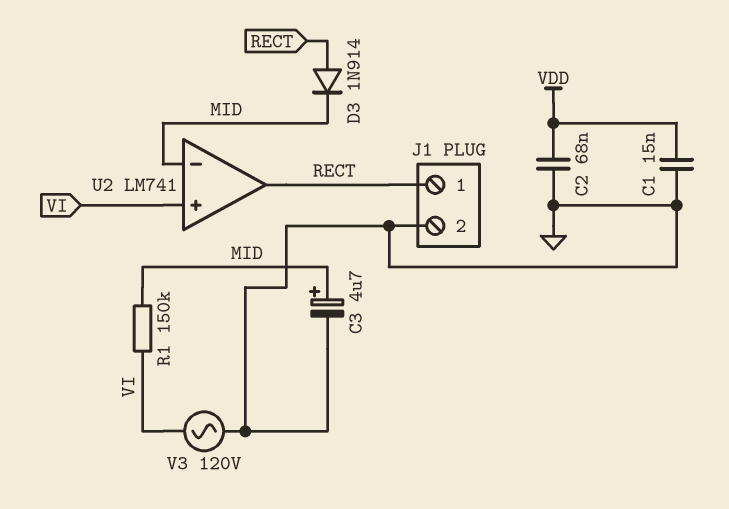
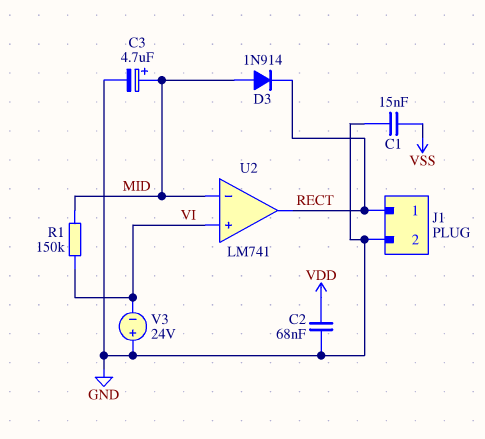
C1: 15nF (GND, VDD) -> 15nF (GND, VSS)
D3: diode 1N914 (A RECT, K MID) -> diode 1N914 (A MID, K RECT)
V3: AC 120V (GND, VI) -> 24V (plus GND, minus VI)

